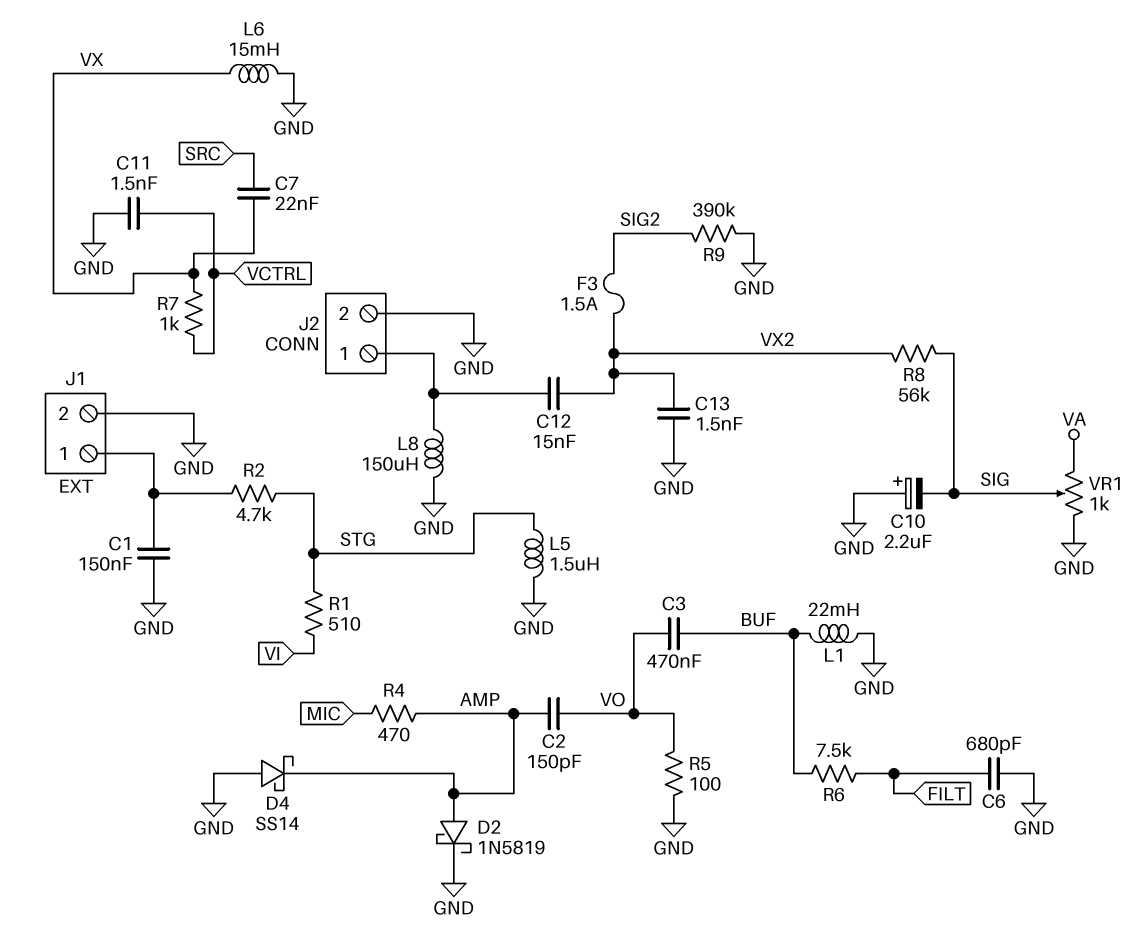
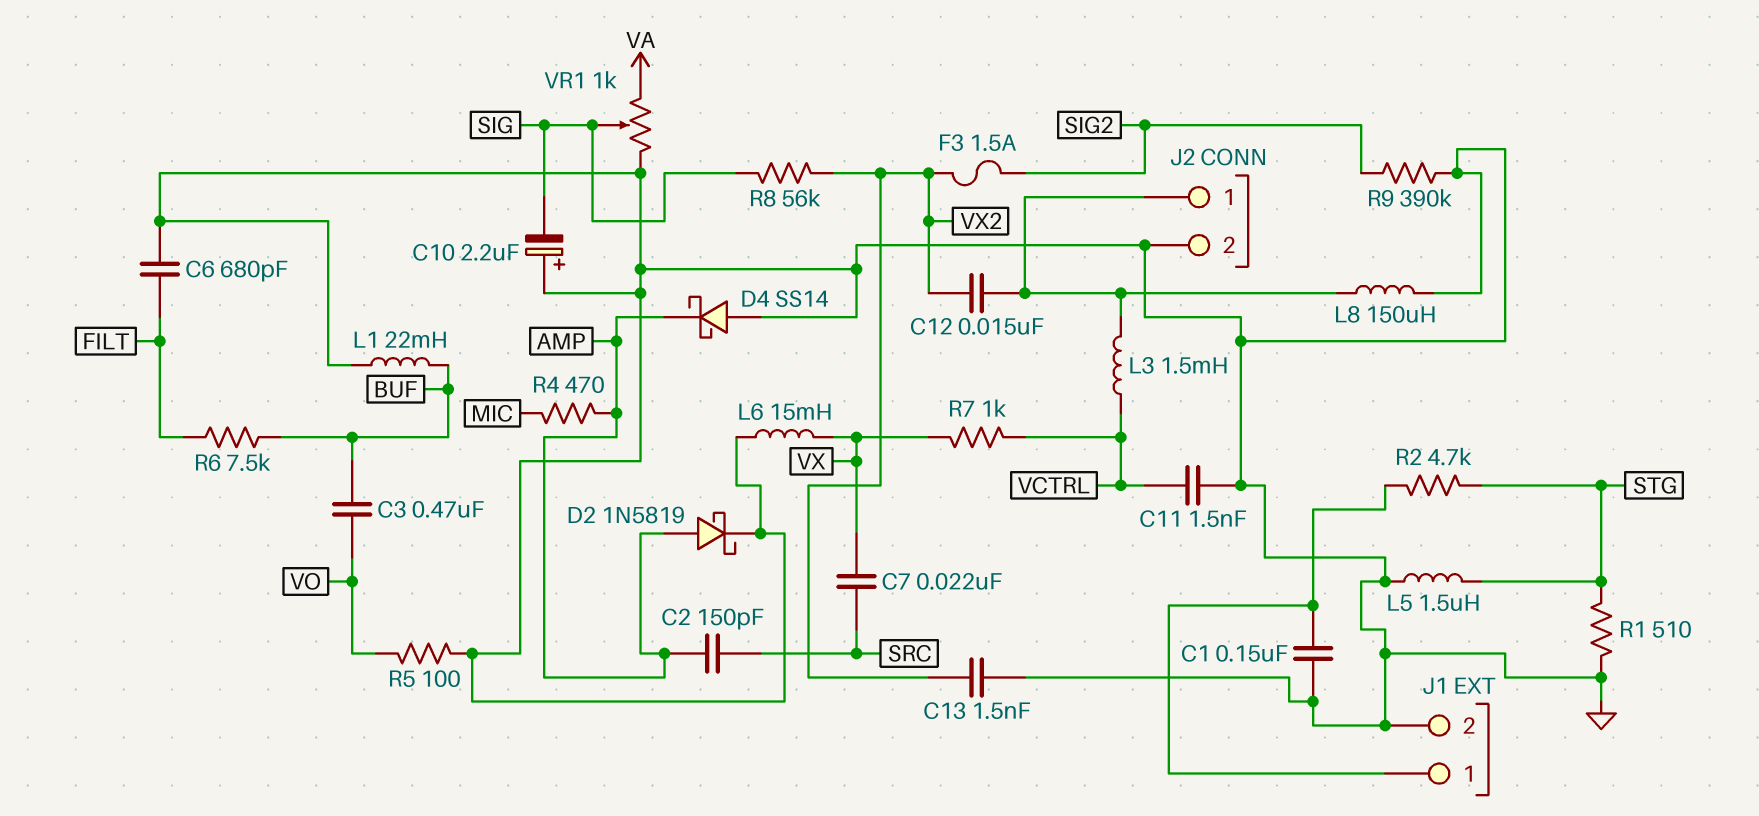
C2: 150pF (AMP, VO) -> 150pF (AMP, SRC)
L3: none -> 1.5mH (J2/1, VCTRL)
R1: 510 (STG, VI) -> 510 (GND, STG)

